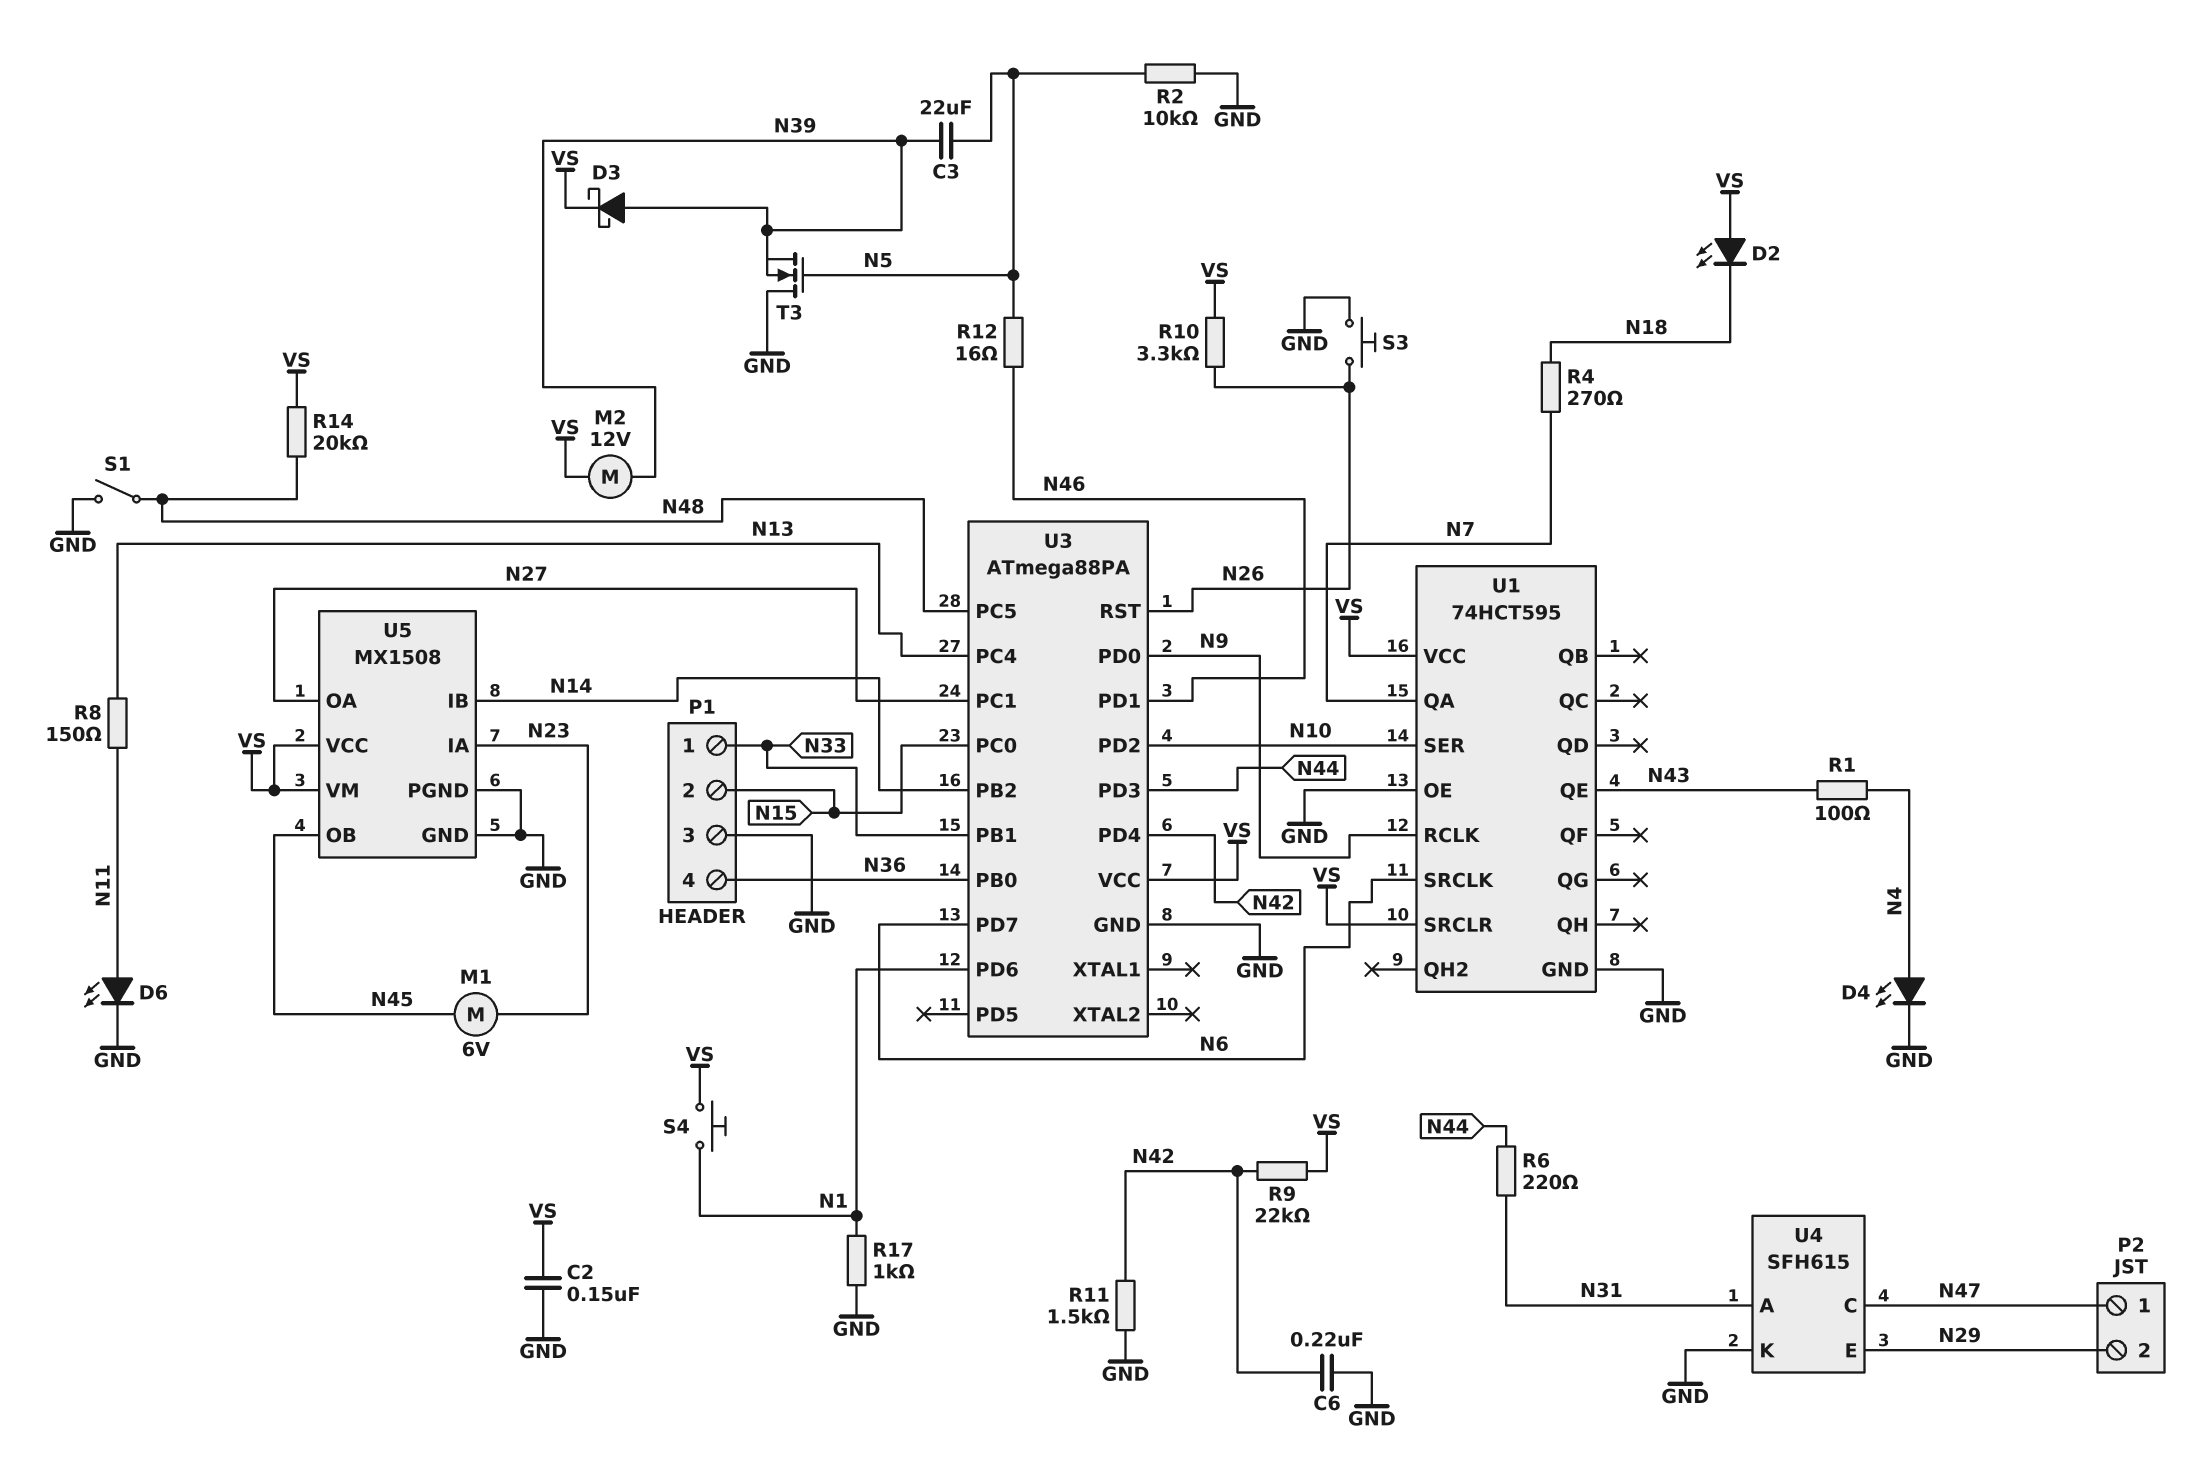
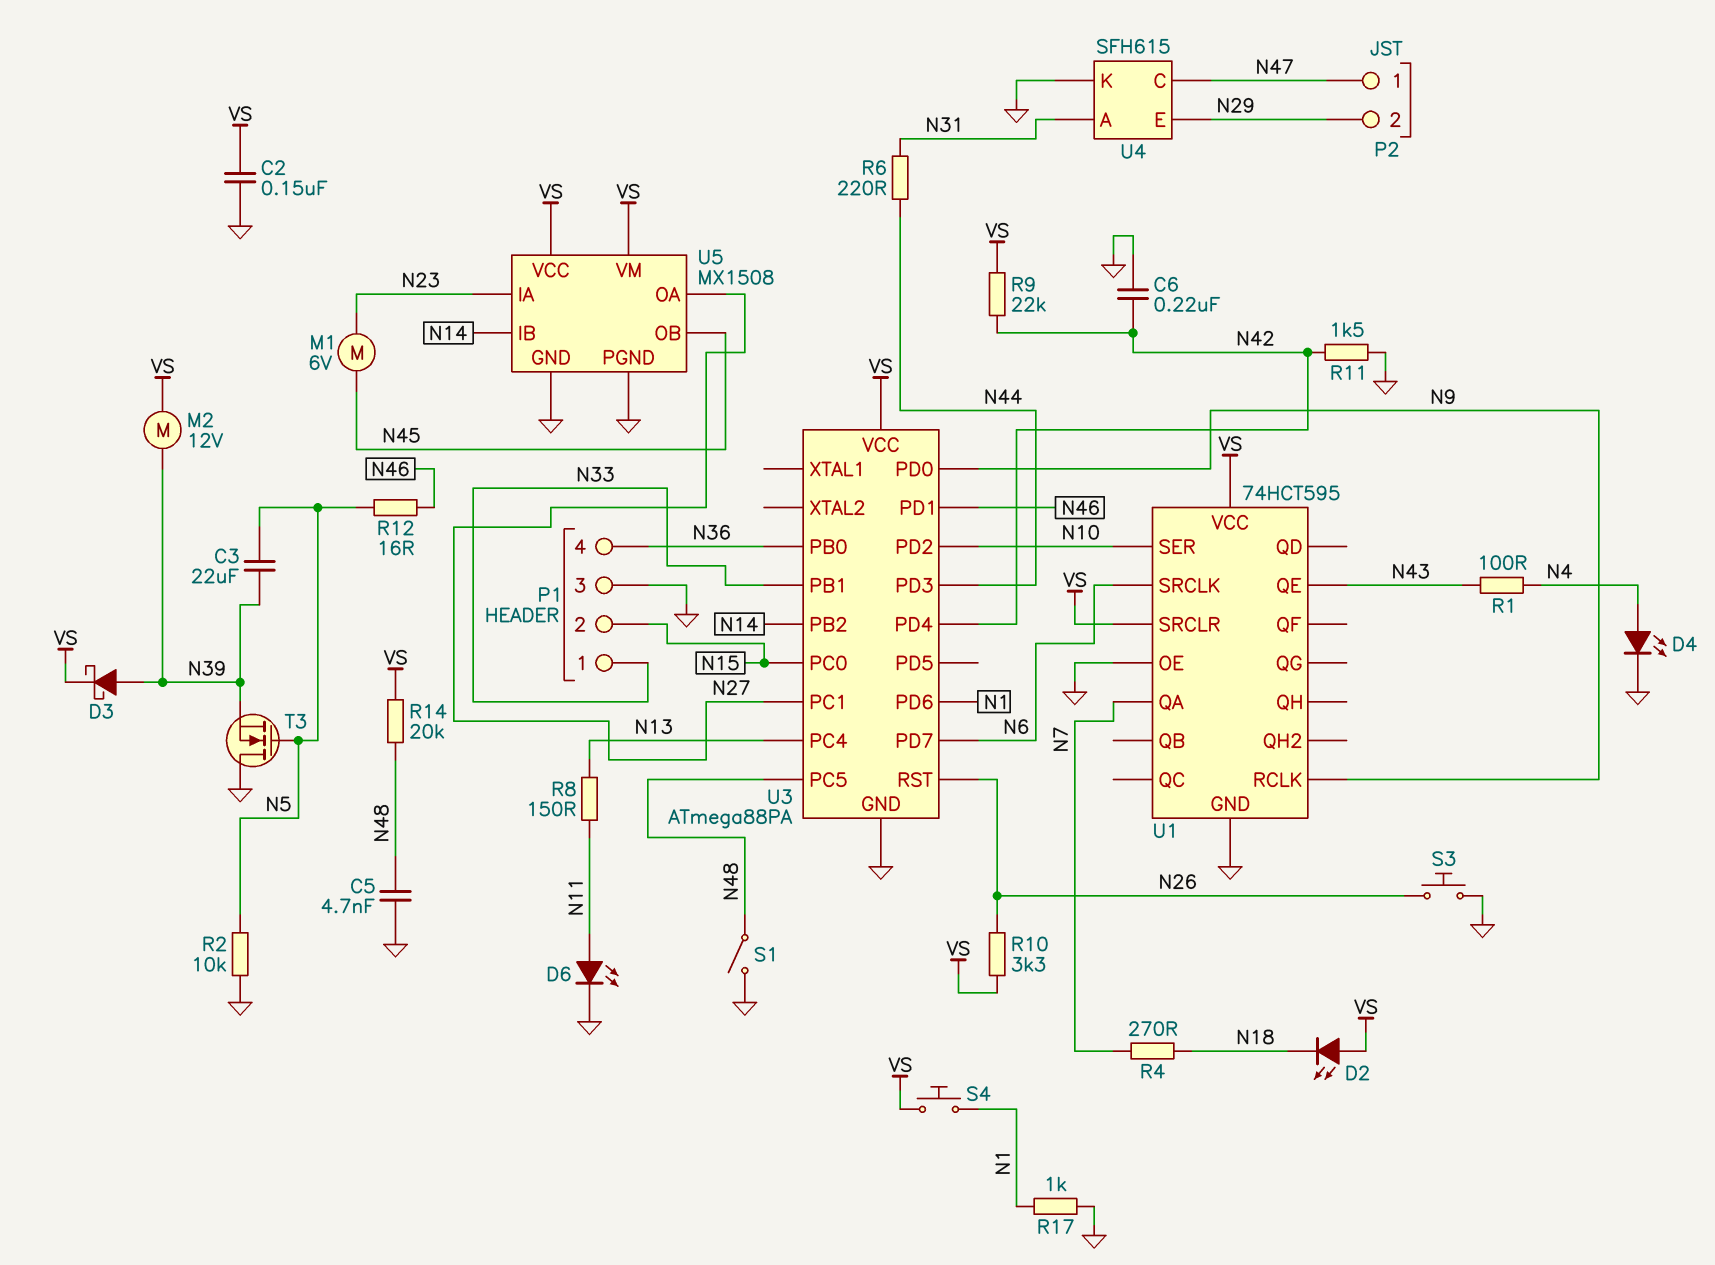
C5: none -> 4.7nF (GND, N48)

